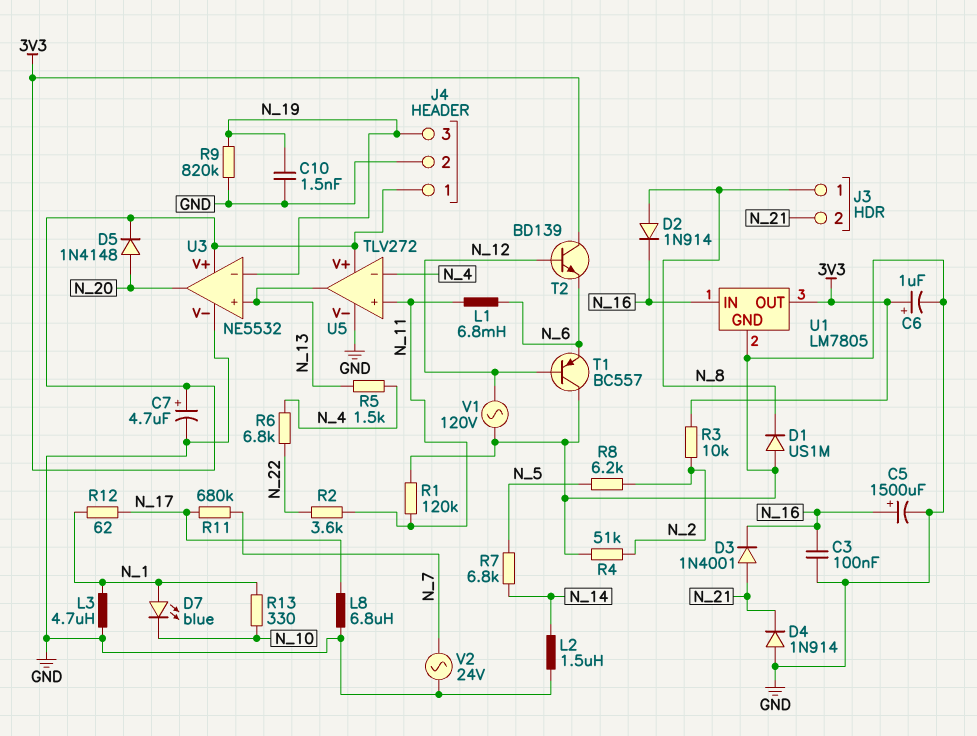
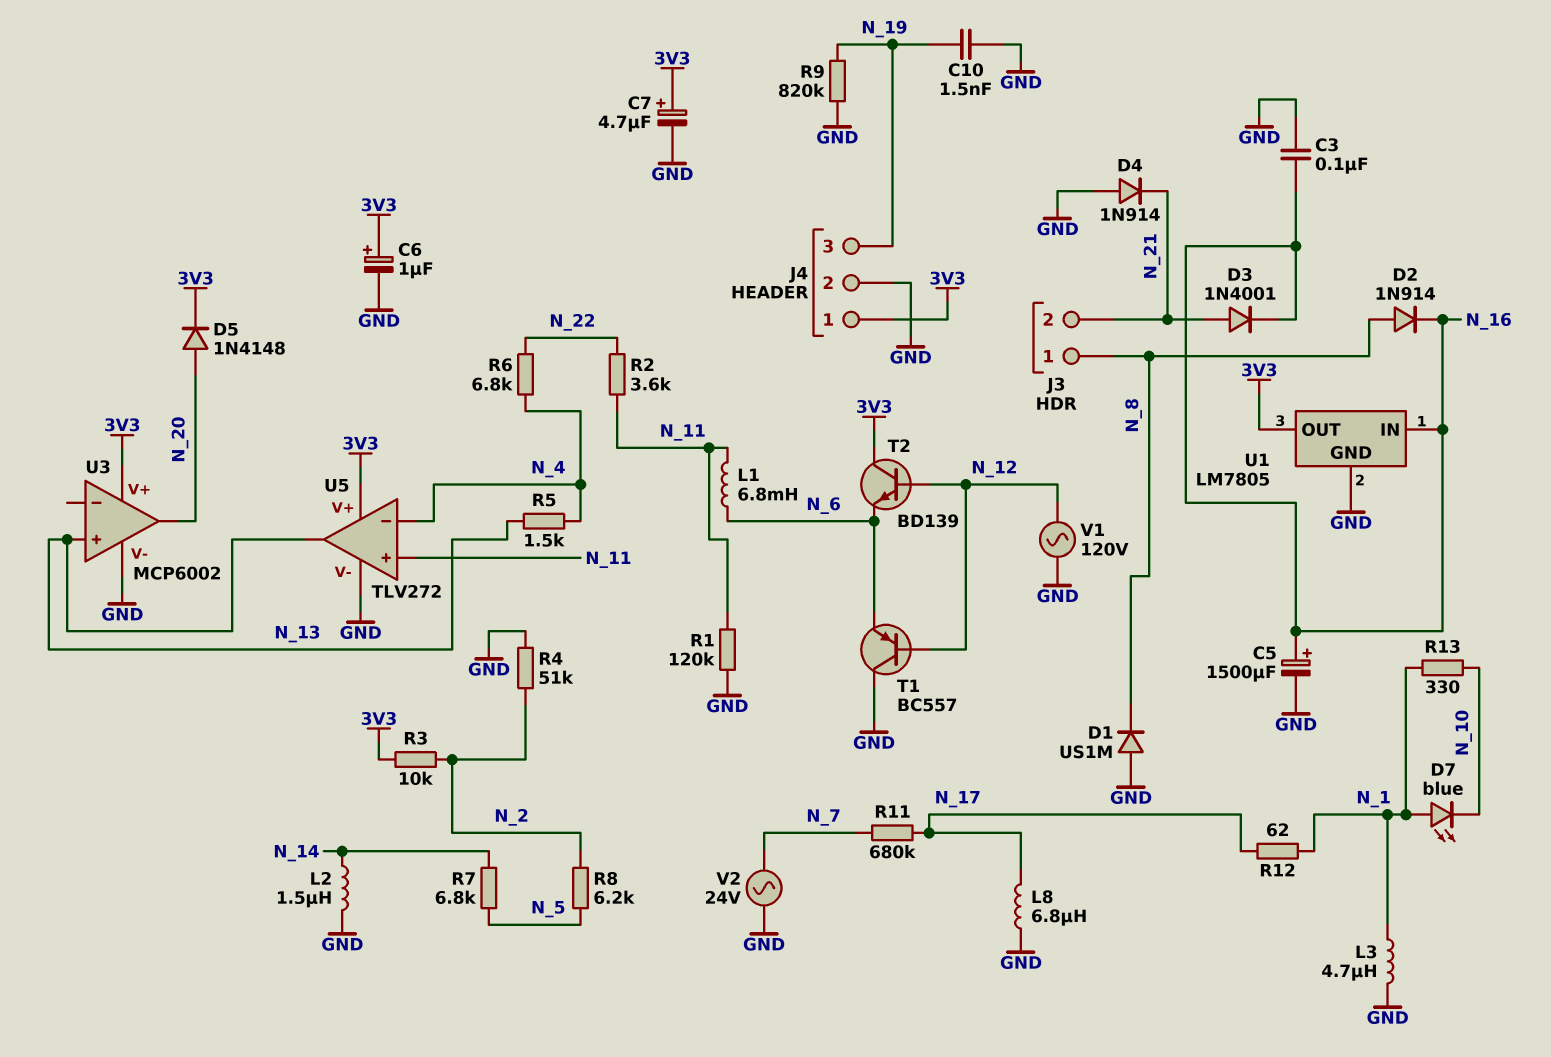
U3: NE5532 -> MCP6002
U3 pin in-: N_19 -> none

